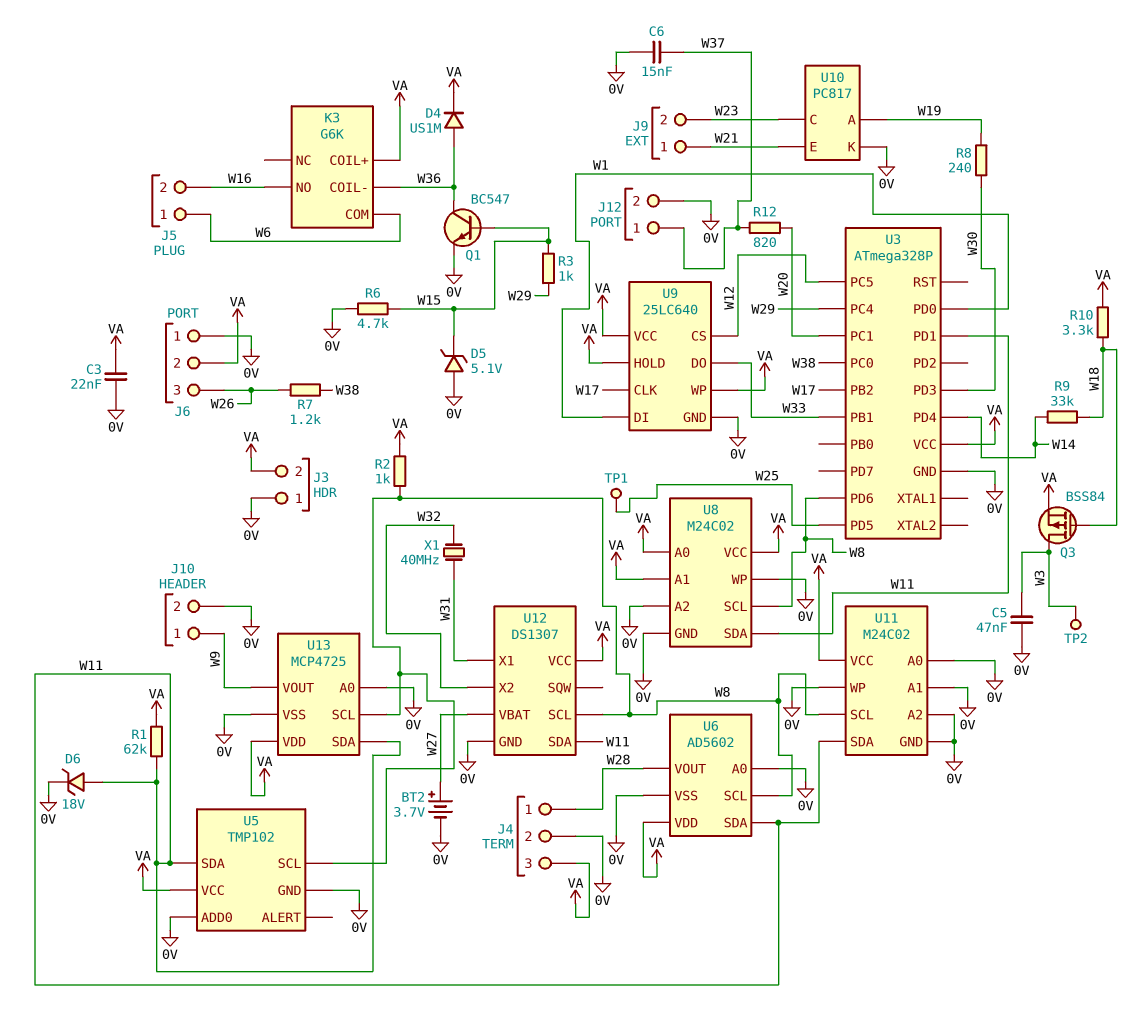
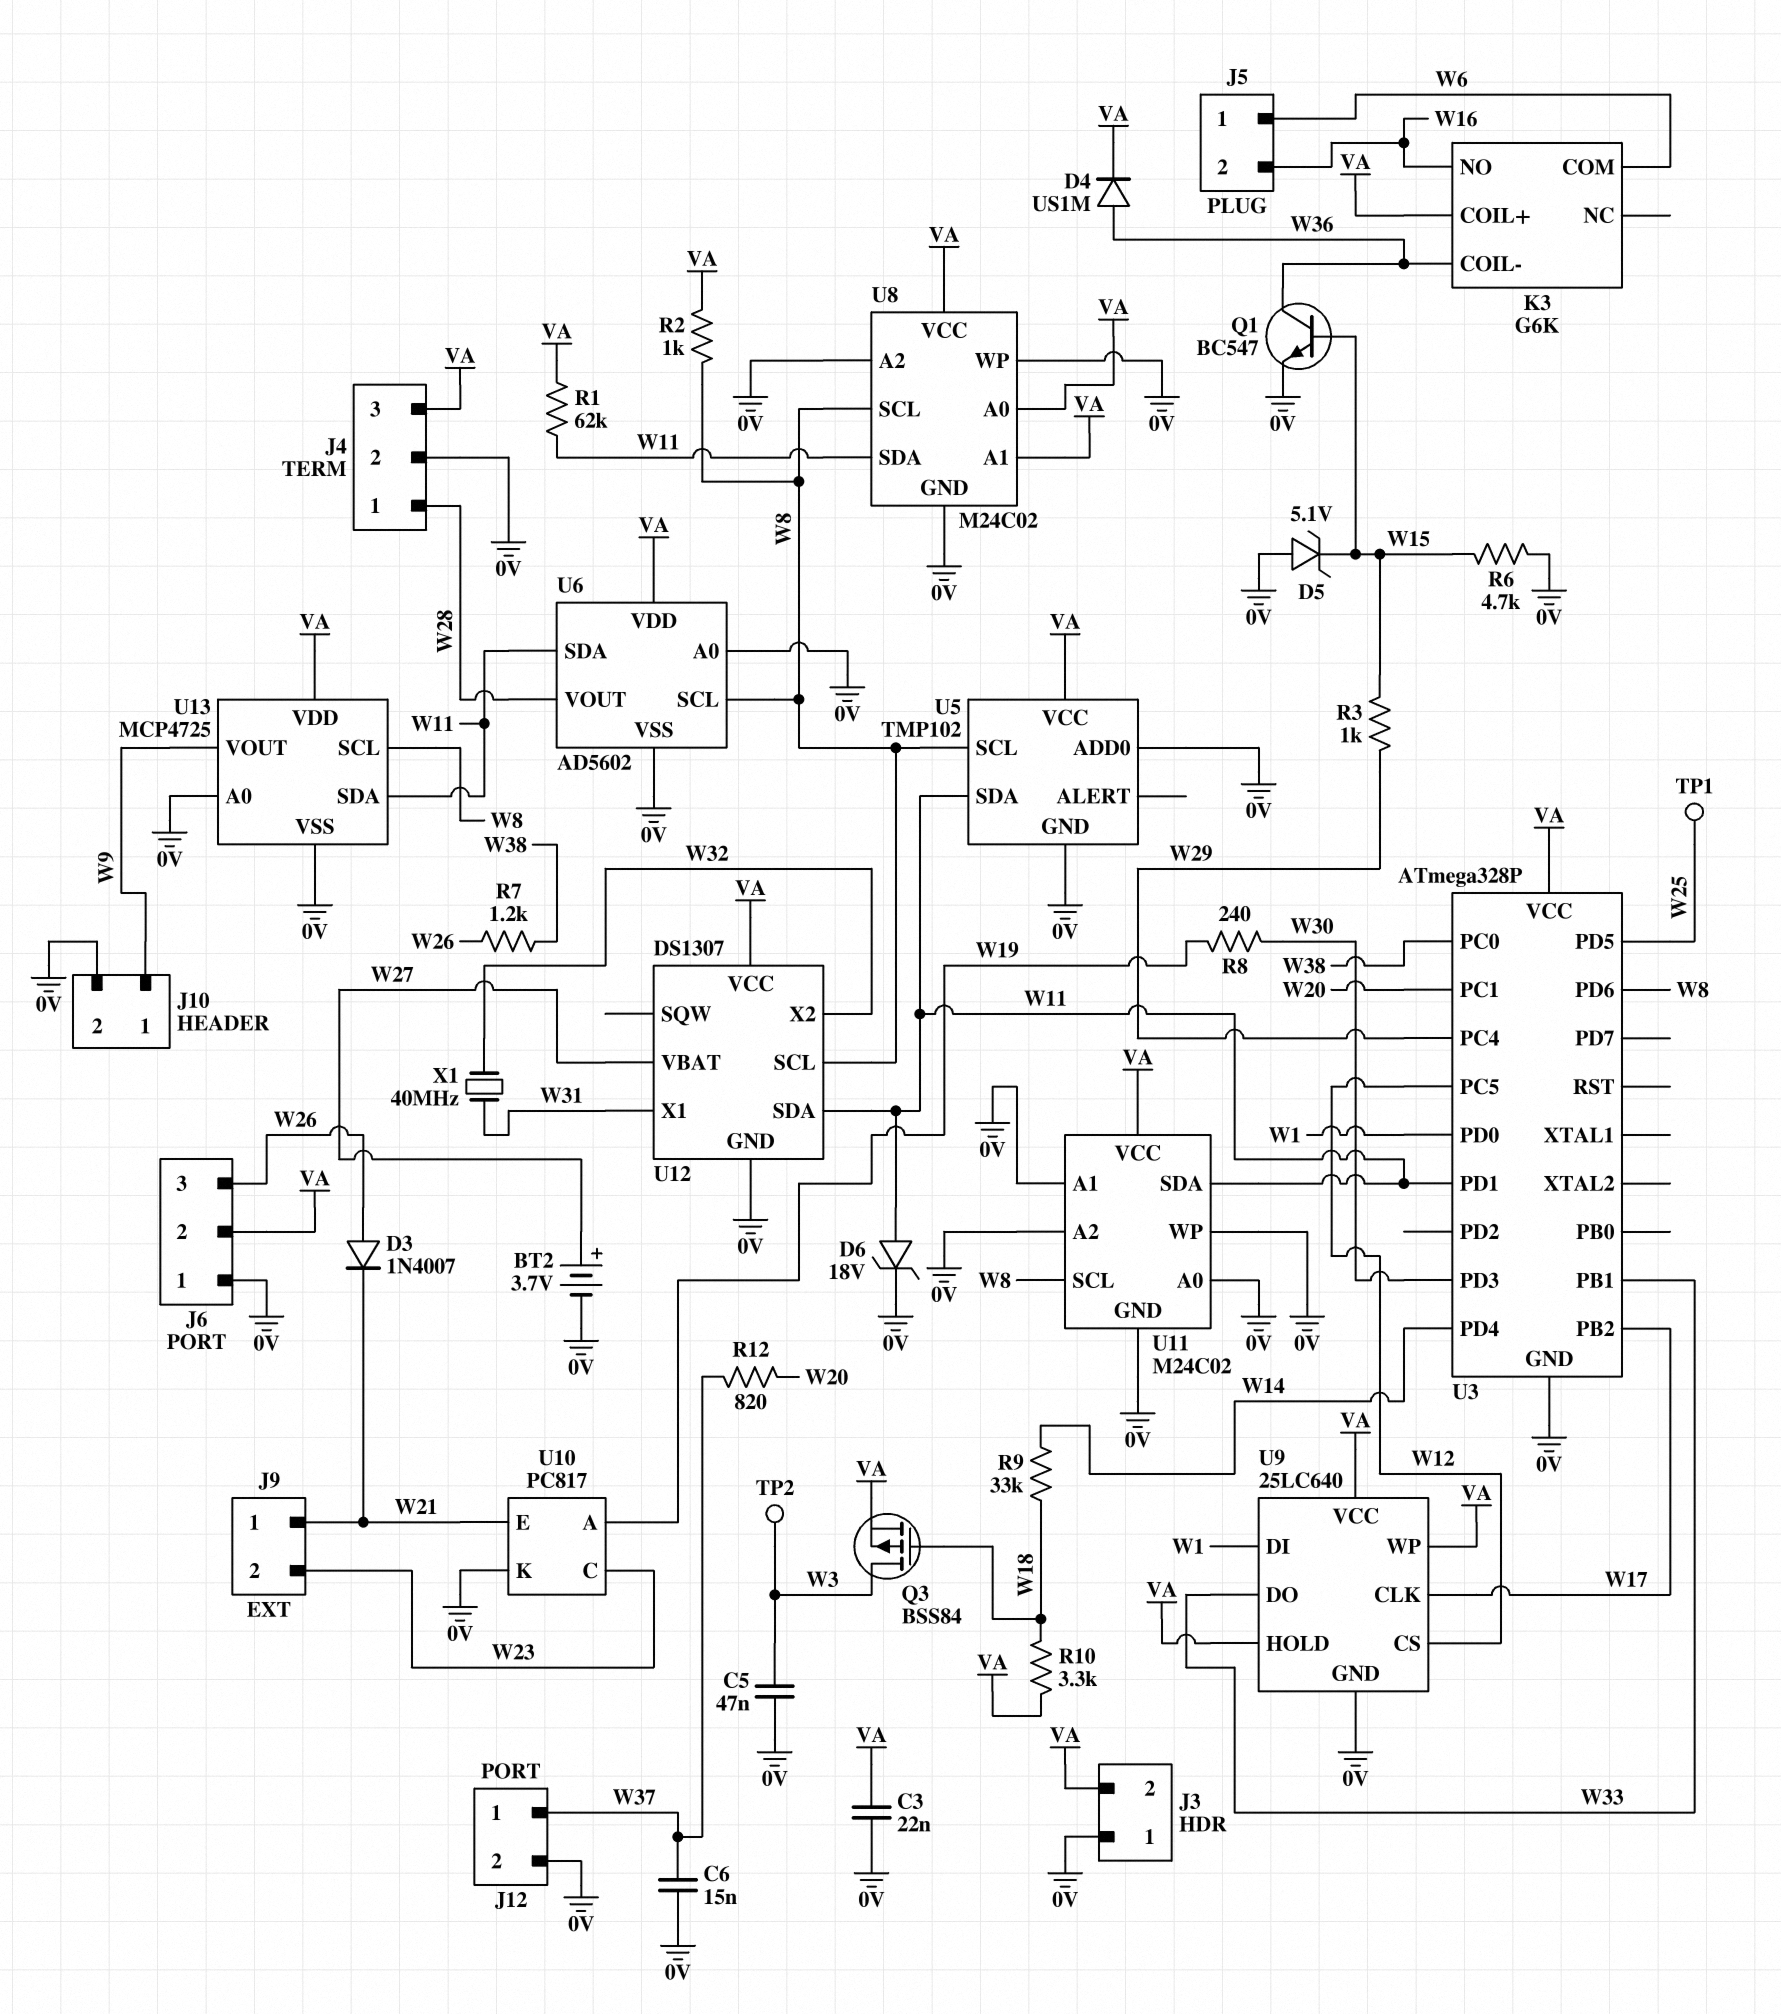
D3: none -> diode 1N4007 (A W26, K W21)

